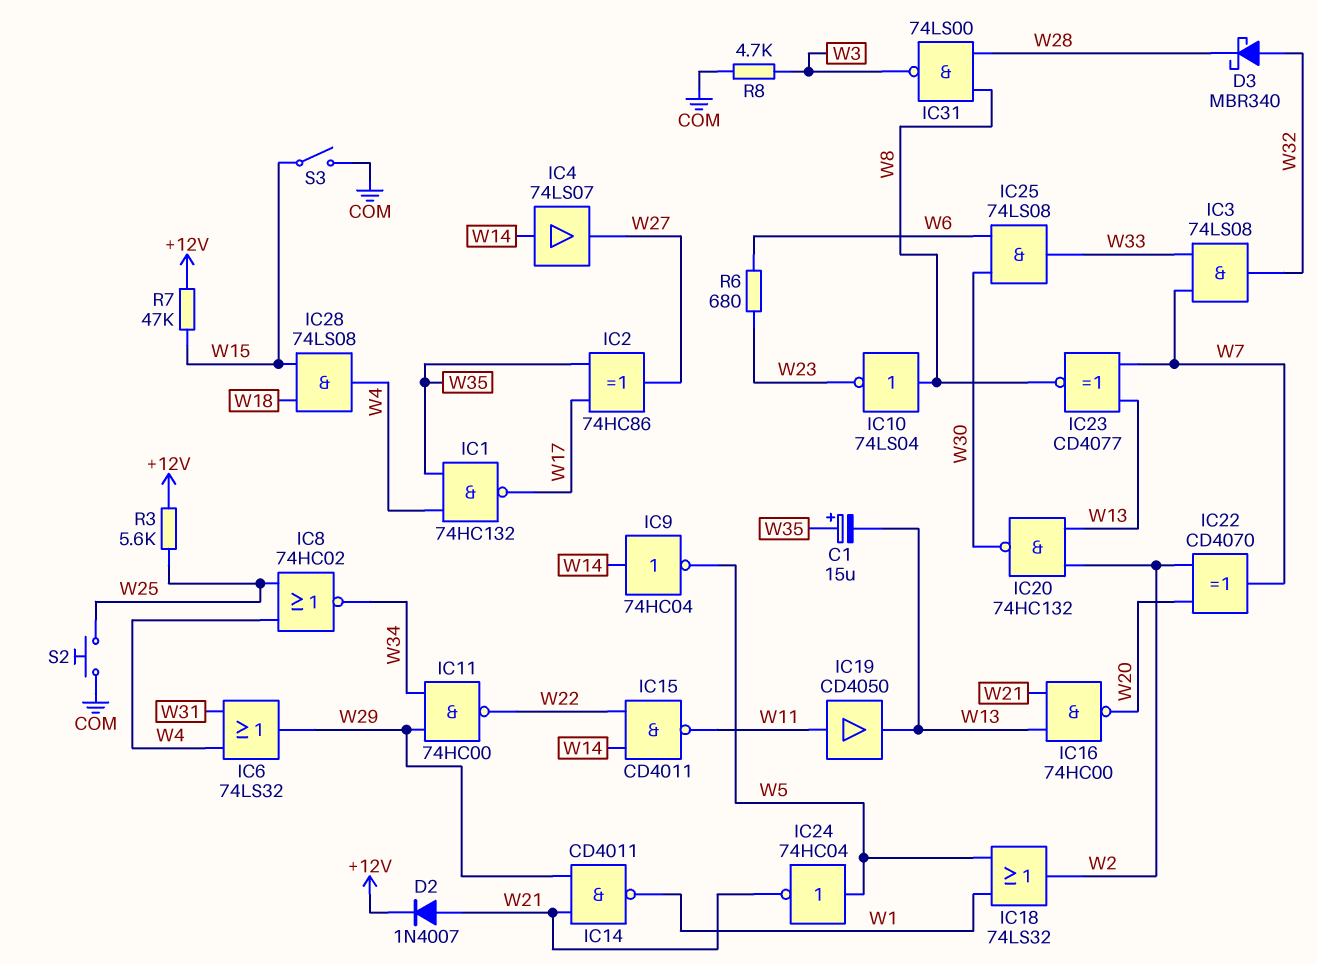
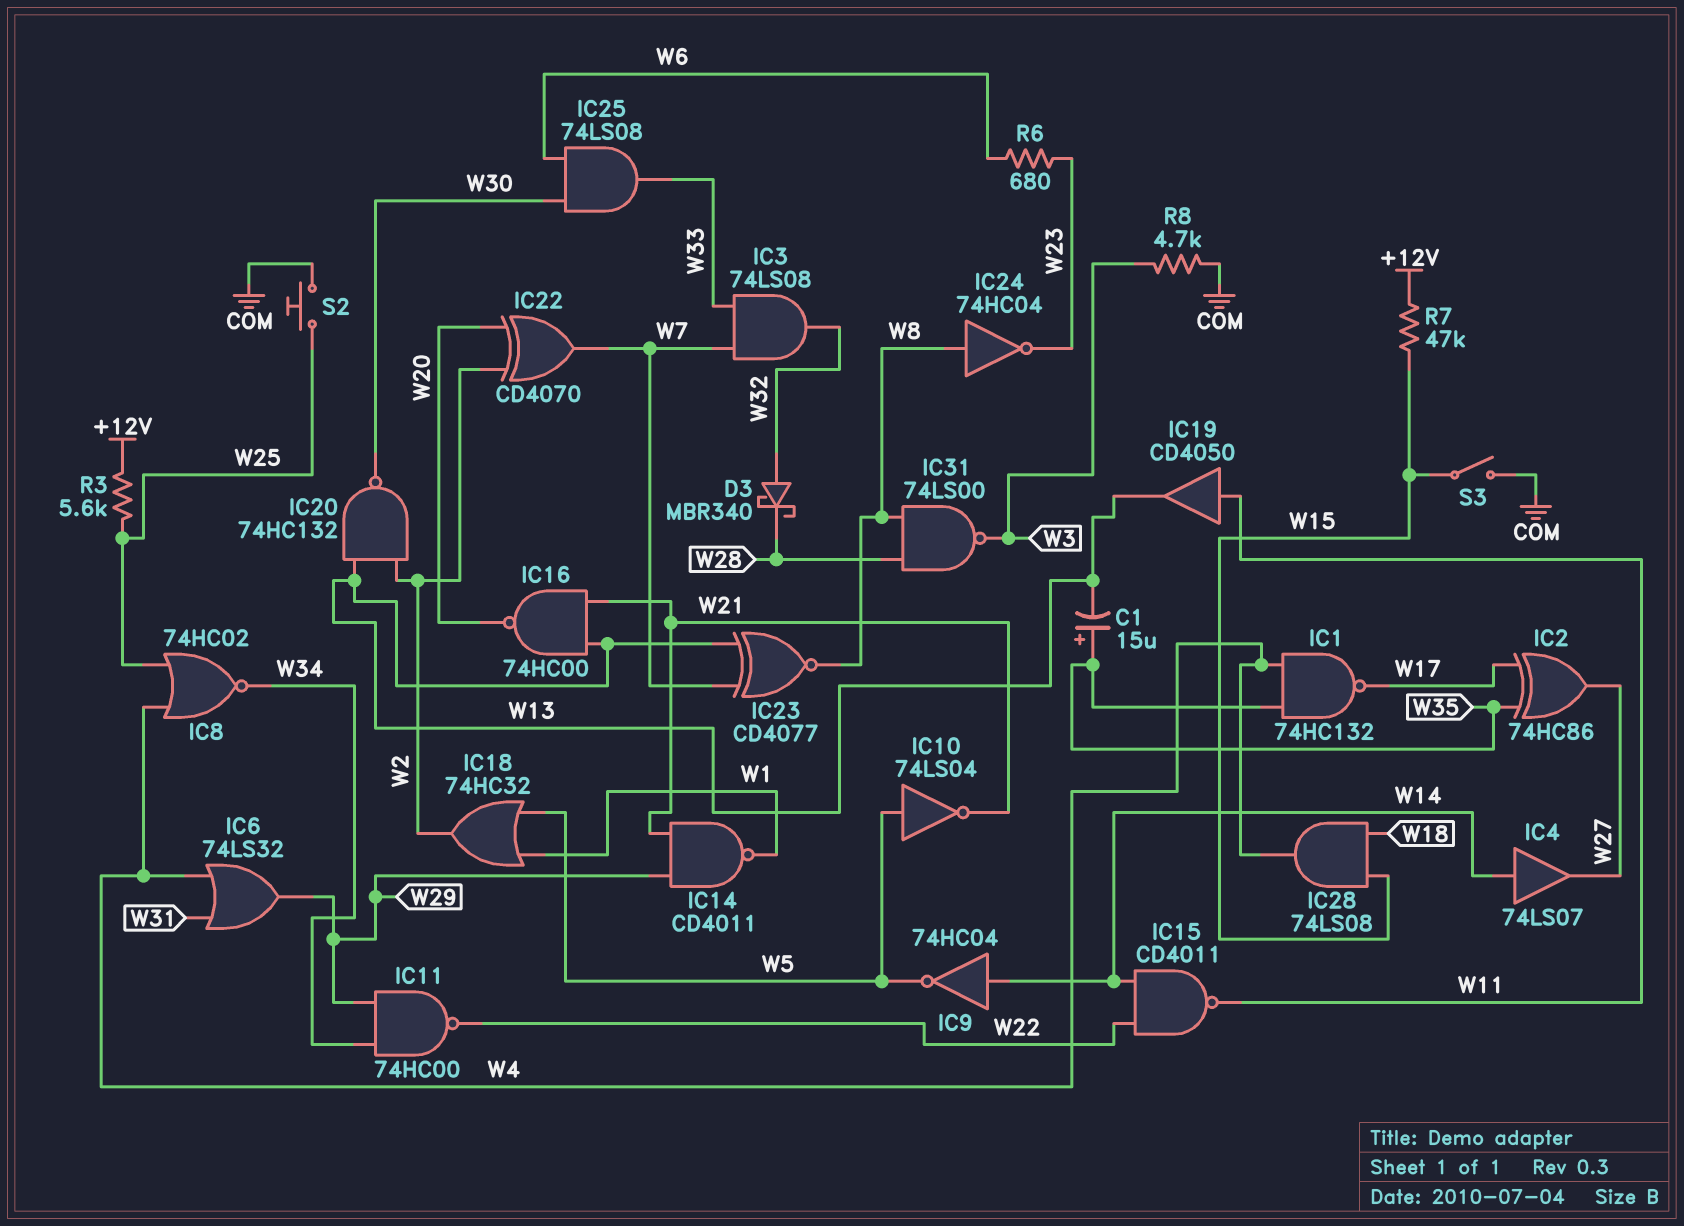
D2: diode 1N4007 (A W21, K +12V) -> none
IC10: NOT 74LS04 (in W8, out W23) -> NOT 74LS04 (in W5, out W21)
IC18: OR 74LS32 (in W1, in W5, out W2) -> OR 74HC32 (in W1, in W5, out W2)
IC24: NOT 74HC04 (in W5, out W21) -> NOT 74HC04 (in W8, out W23)

